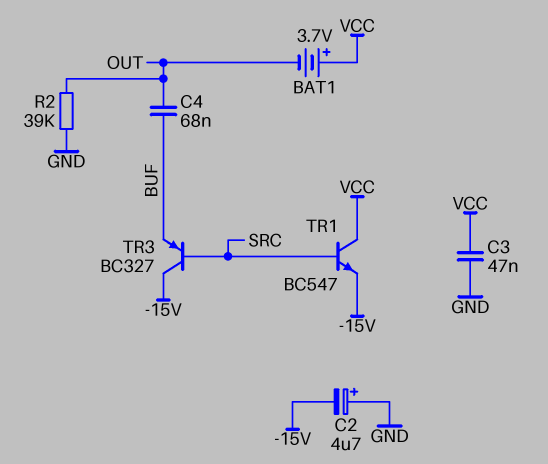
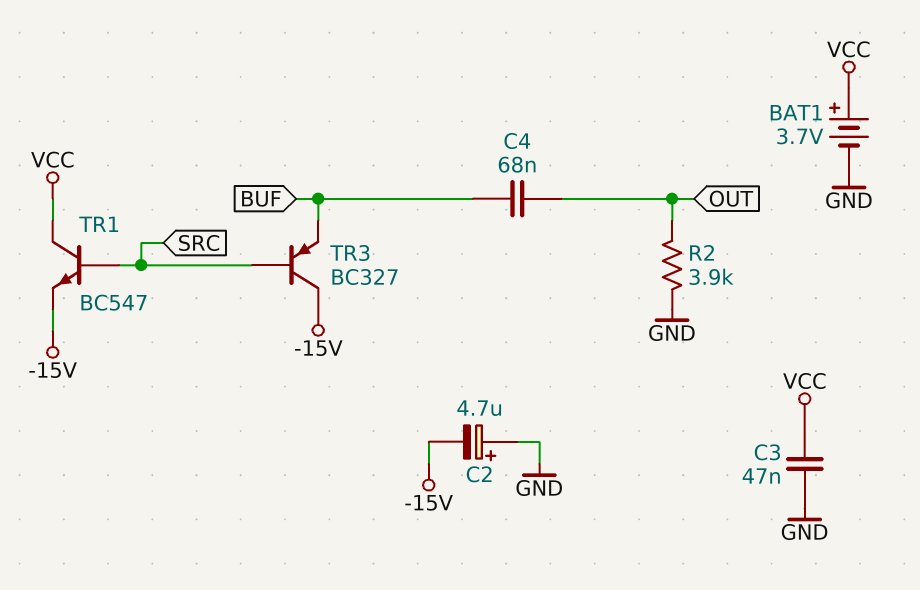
BAT1: 3.7V (plus VCC, minus OUT) -> 3.7V (plus VCC, minus GND)
R2: 39k (GND, OUT) -> 3.9k (GND, OUT)

